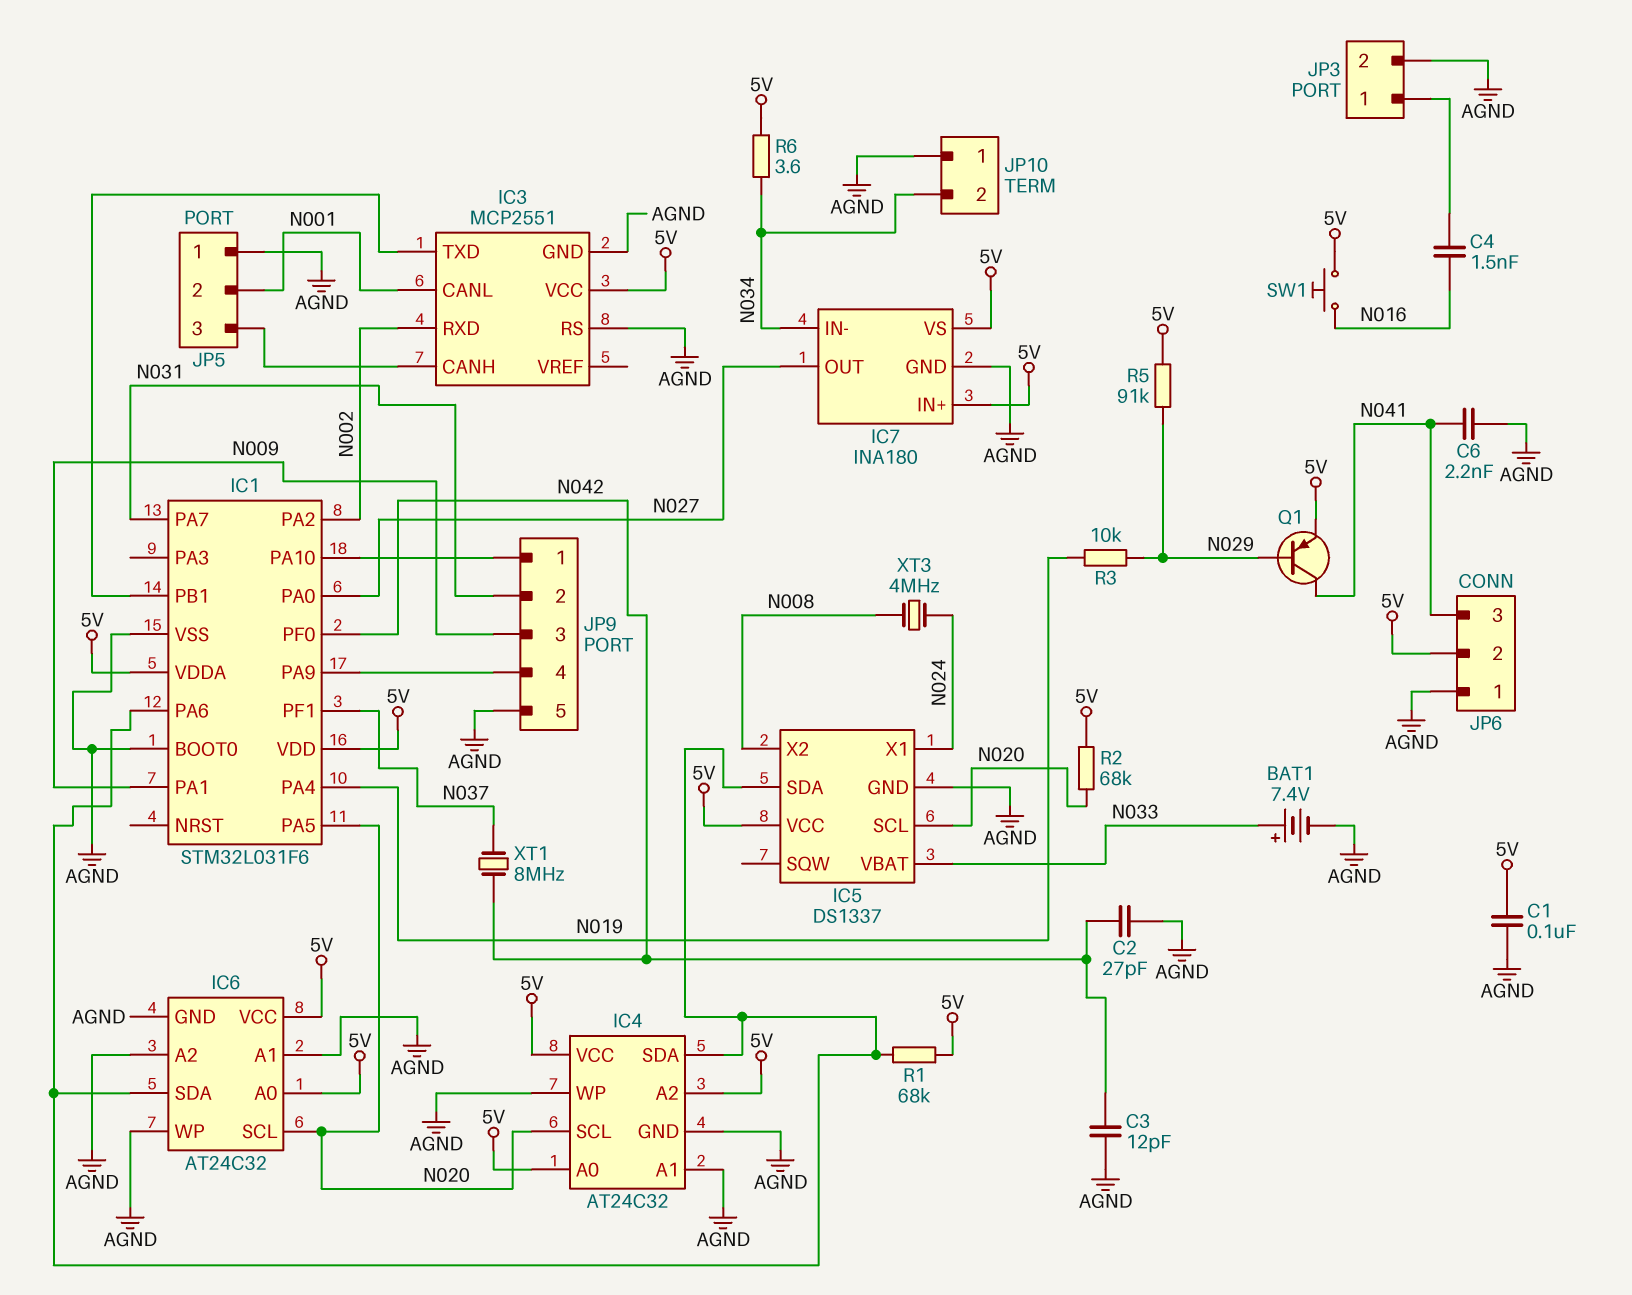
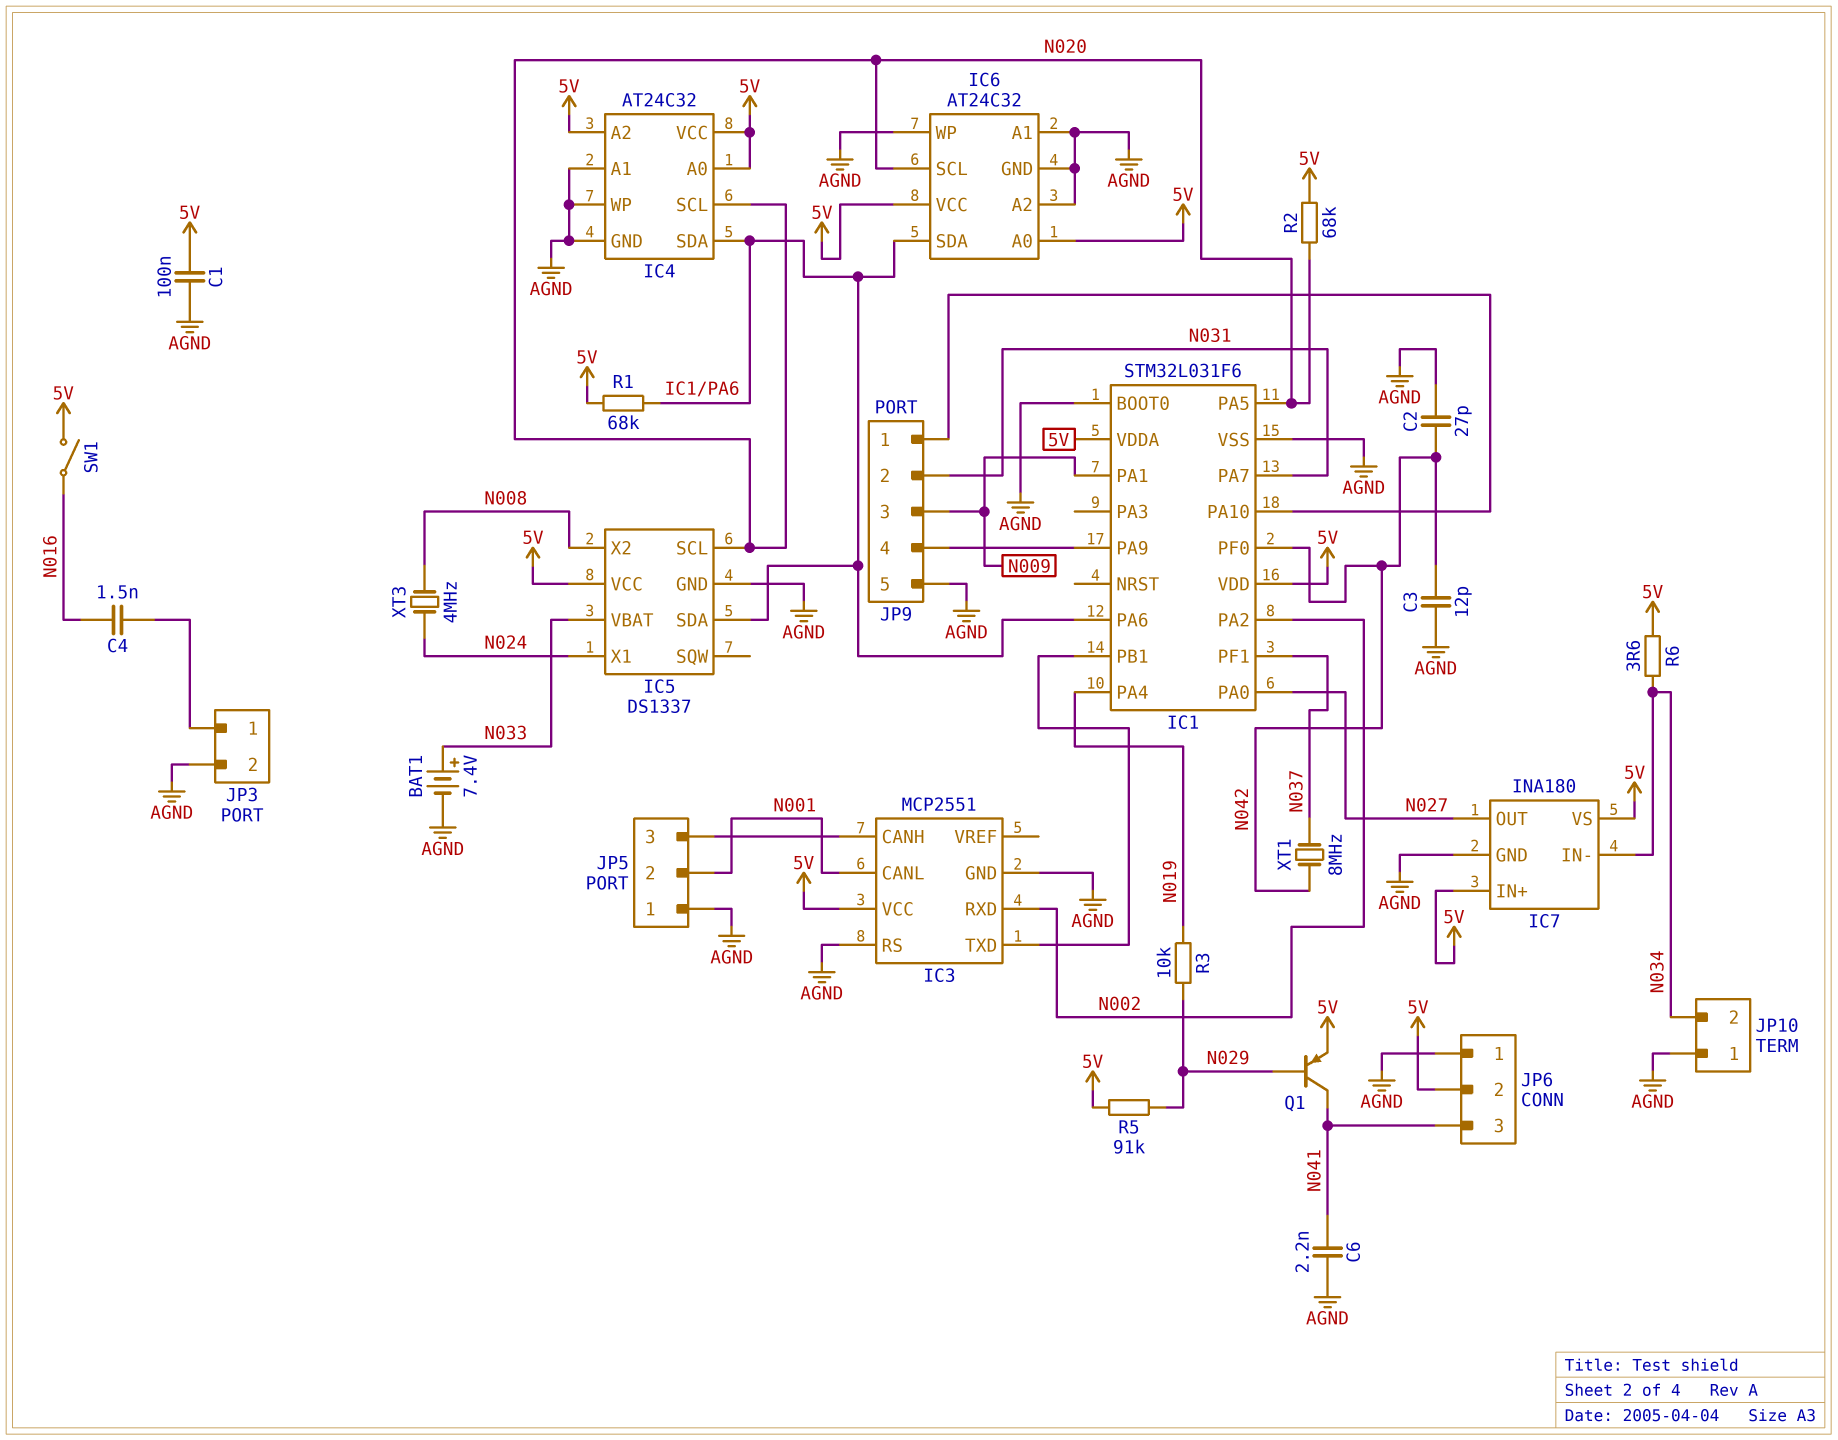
SW1: button (5V, N016) -> switch (5V, N016)

